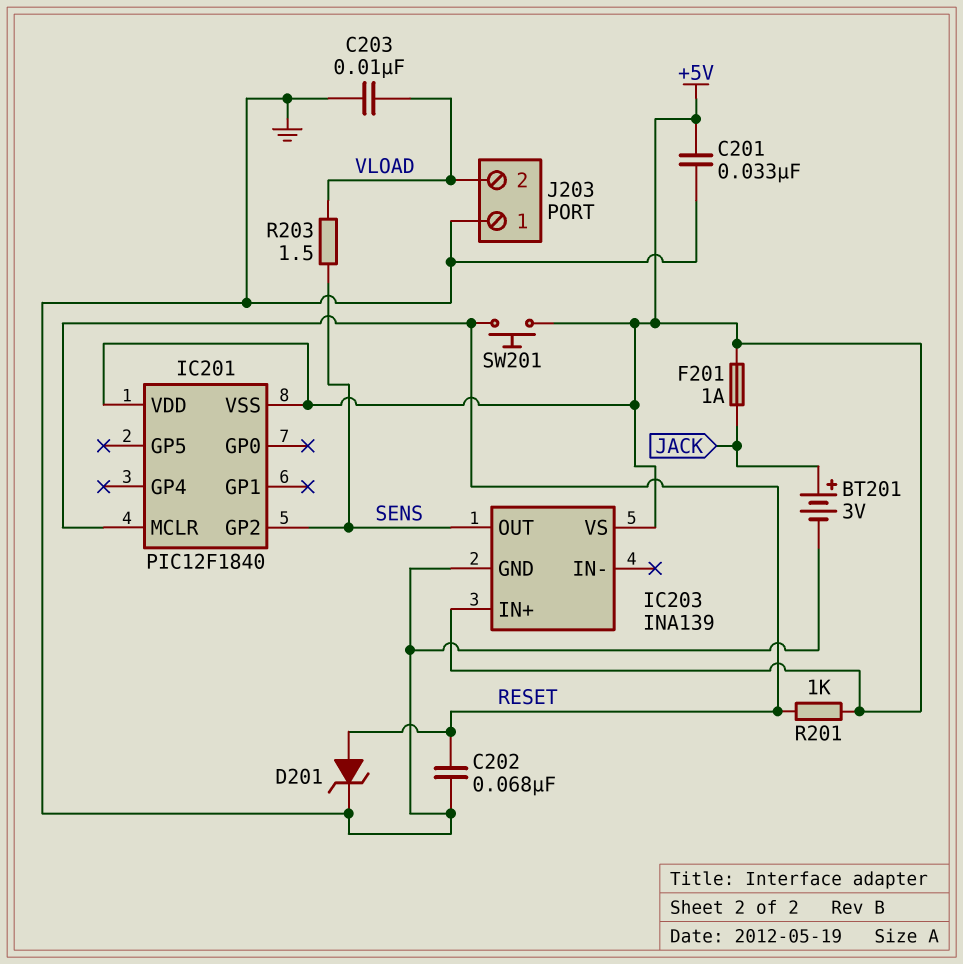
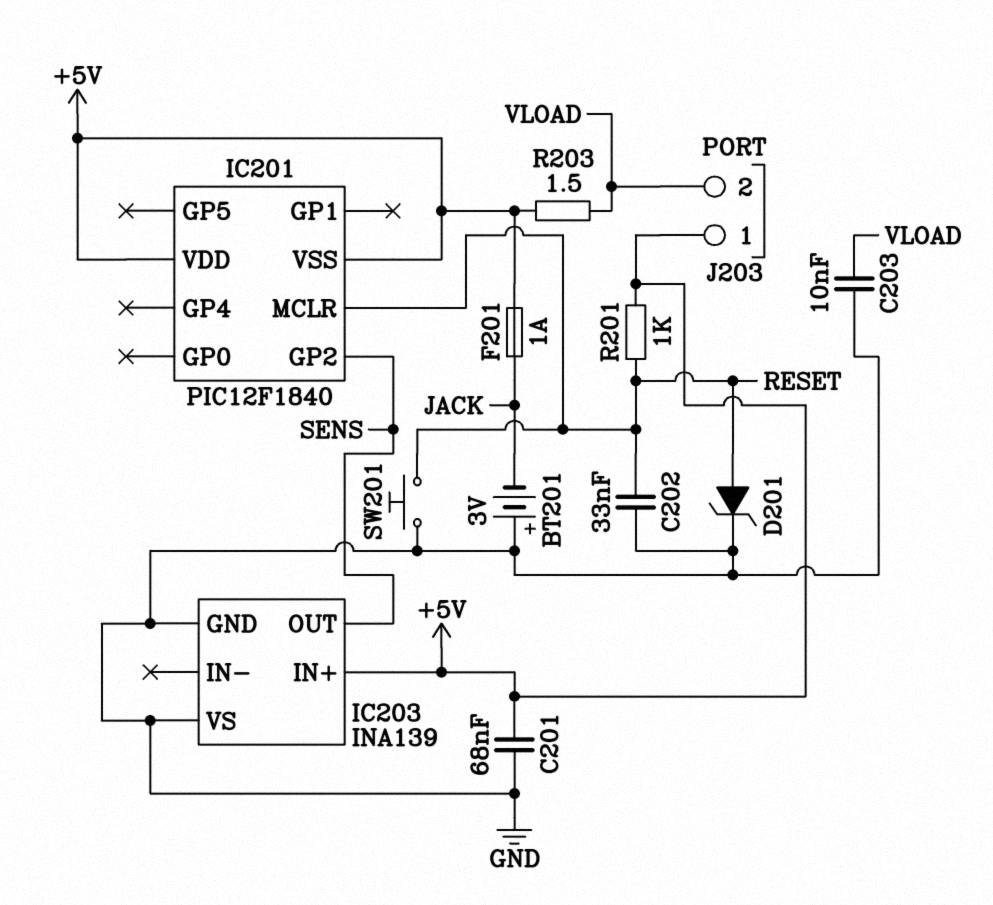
BT201: 3V (plus JACK, minus GND) -> 3V (plus GND, minus JACK)
C201: 33nF (+5V, GND) -> 68nF (+5V, GND)
C202: 68nF (GND, RESET) -> 33nF (GND, RESET)
IC203 pin VS: +5V -> GND
J203 pin 1: GND -> +5V
R203: 1.5 (SENS, VLOAD) -> 1.5 (+5V, VLOAD)
SW201: button (+5V, RESET) -> button (GND, RESET)

